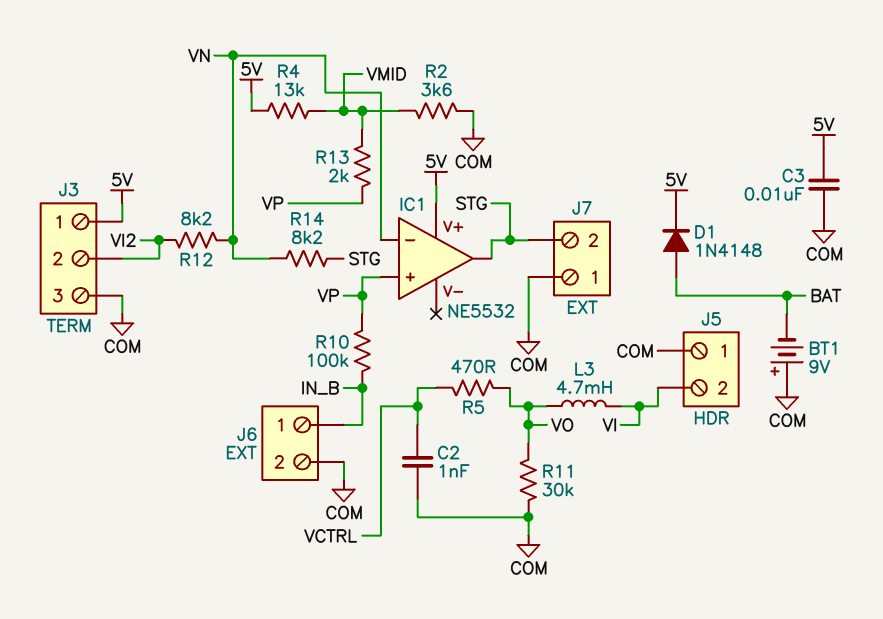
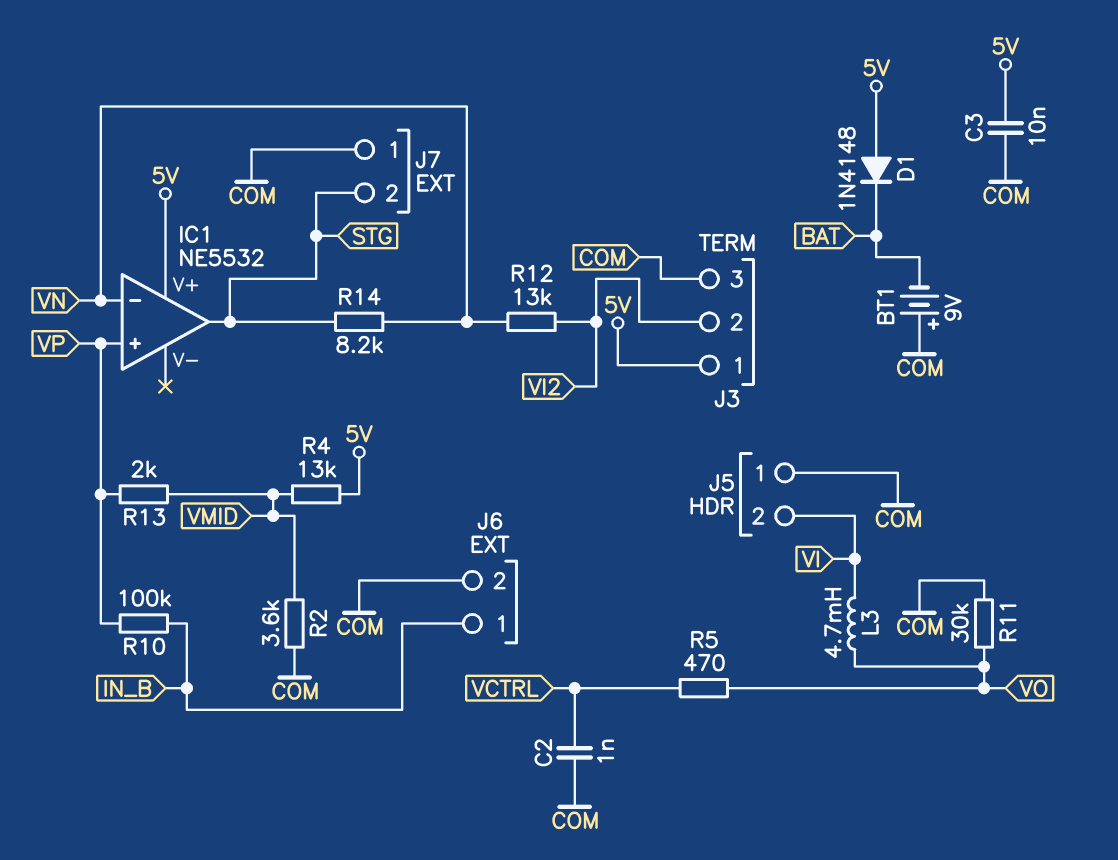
D1: diode 1N4148 (A BAT, K 5V) -> diode 1N4148 (A 5V, K BAT)
R12: 8.2k (VI2, VN) -> 13k (VI2, VN)

